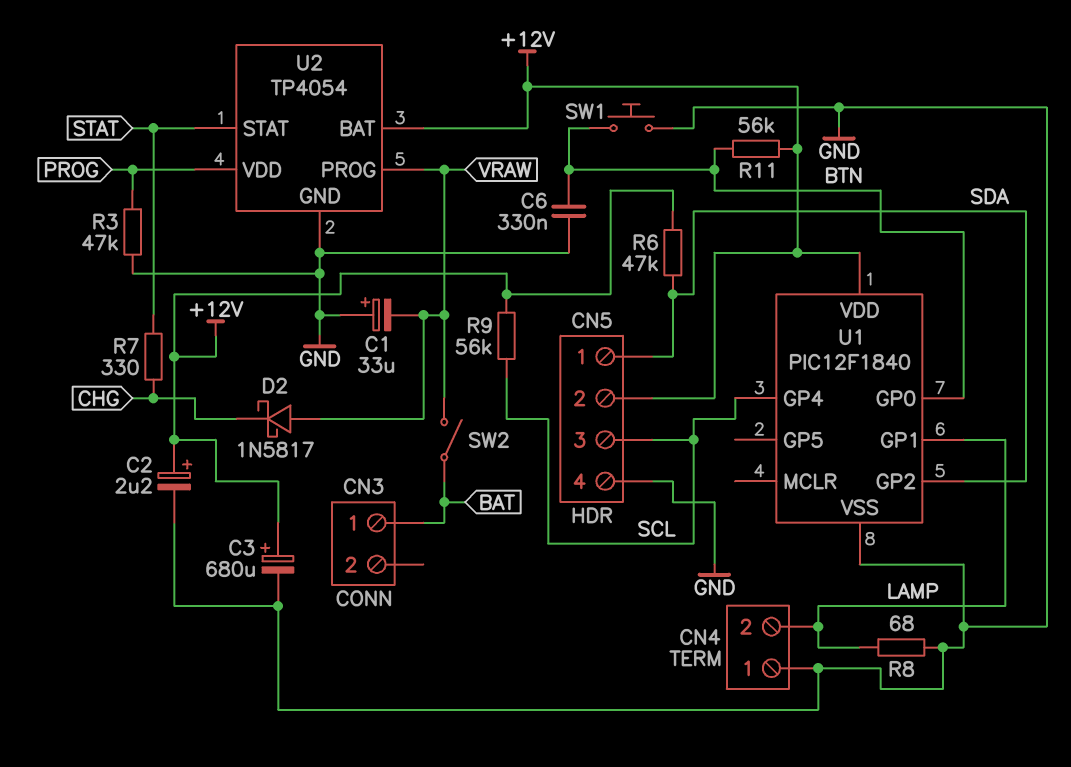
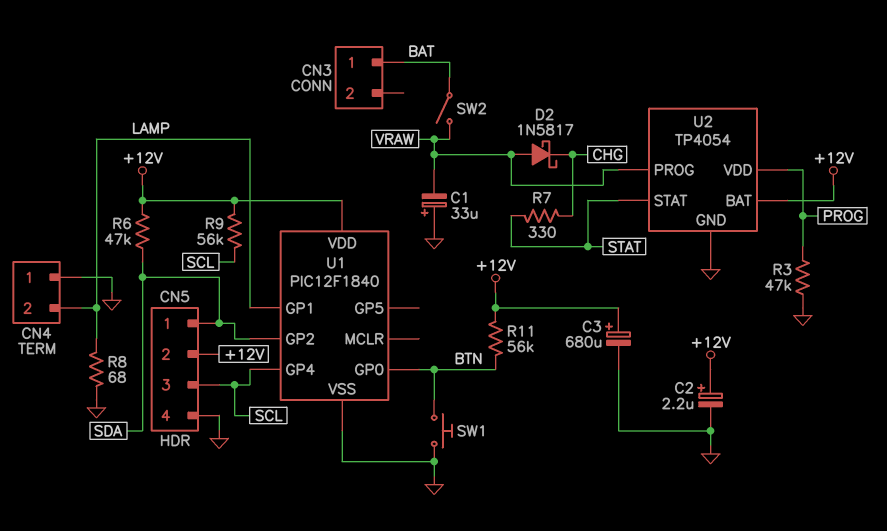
C6: 330nF (BTN, GND) -> none

